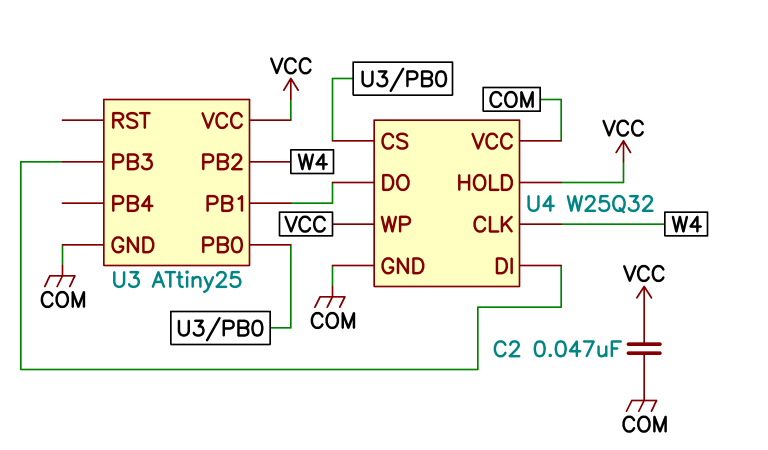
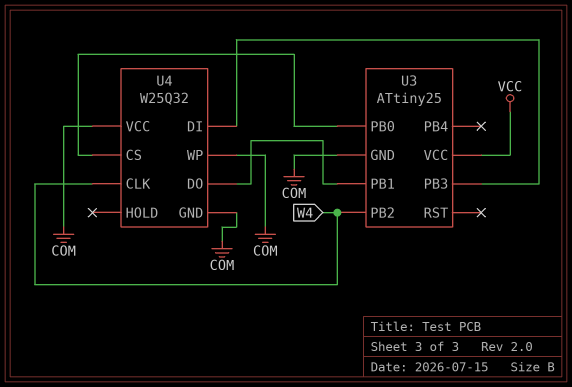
C2: 47nF (COM, VCC) -> none
U4 pin HOLD: VCC -> none
U4 pin WP: VCC -> COM

